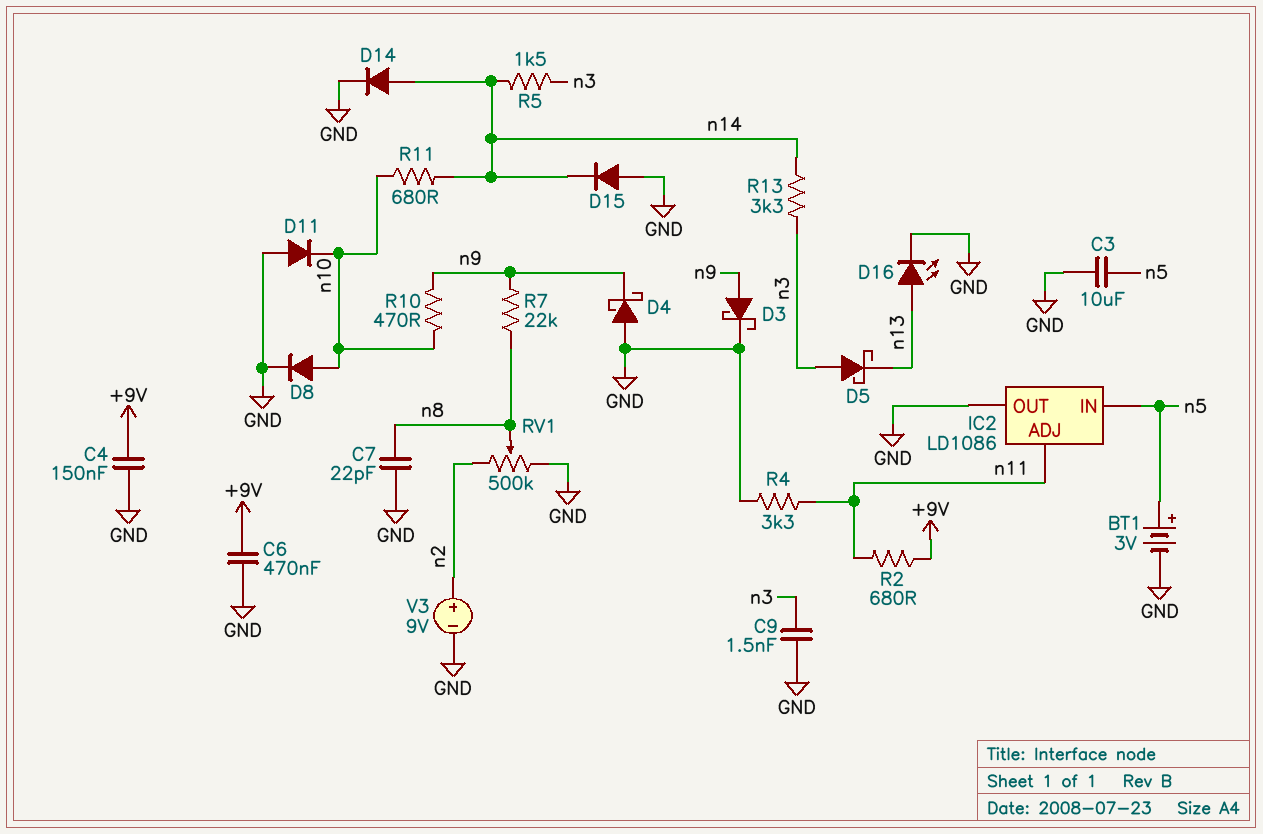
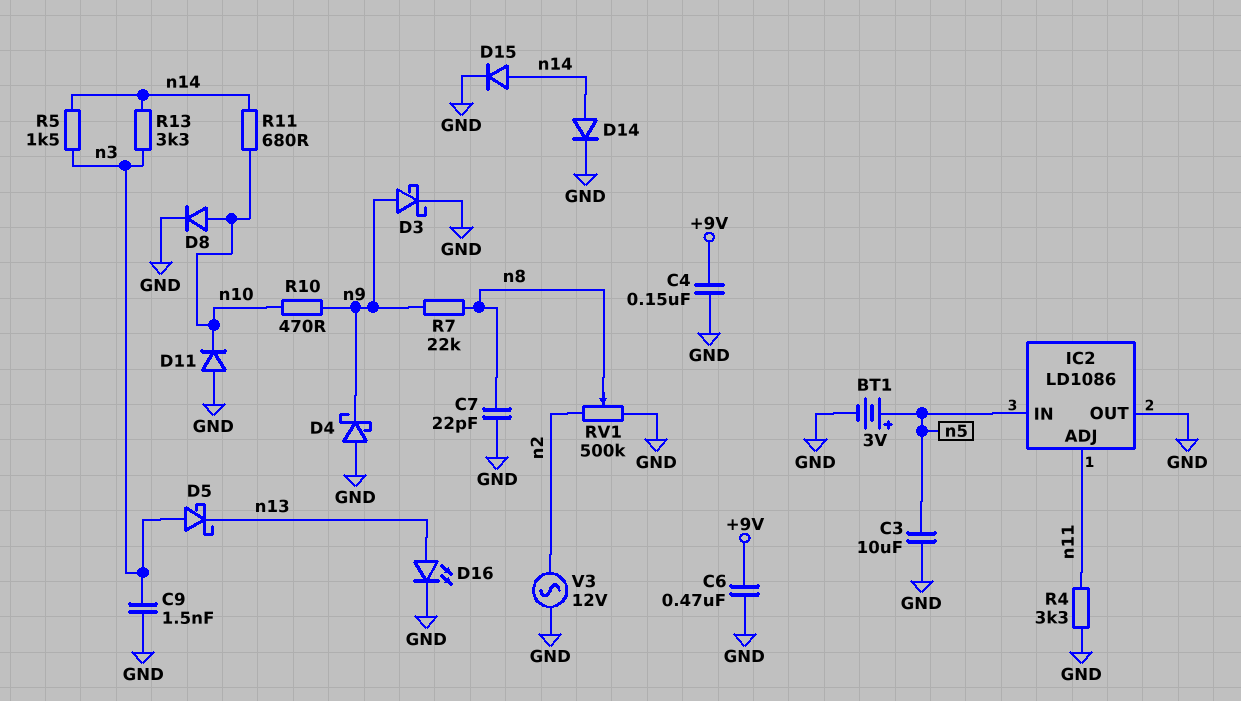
D15: diode (A GND, K n14) -> diode (A n14, K GND)
R2: 680 (+9V, n11) -> none
V3: 9V (plus n2, minus GND) -> AC 12V (GND, n2)

